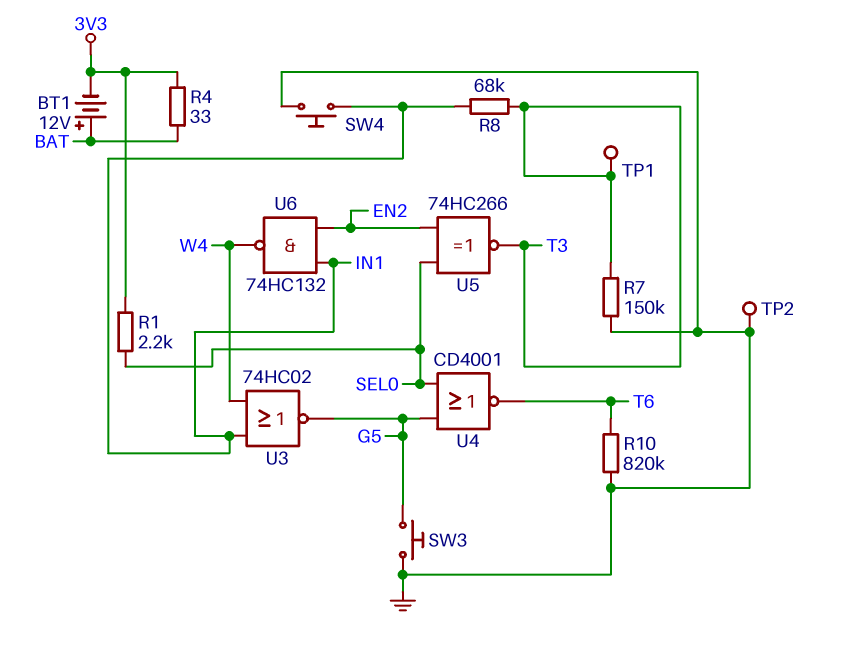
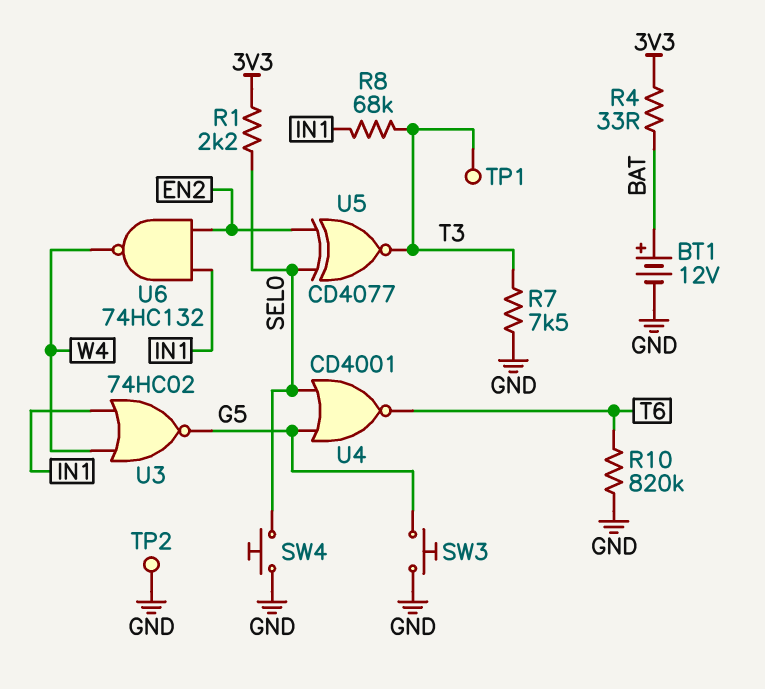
BT1: 12V (plus BAT, minus 3V3) -> 12V (plus BAT, minus GND)
R7: 150k (GND, T3) -> 7.5k (GND, T3)
SW4: button (GND, IN1) -> button (GND, SEL0)
U5: XNOR 74HC266 (in EN2, in SEL0, out T3) -> XNOR CD4077 (in EN2, in SEL0, out T3)

